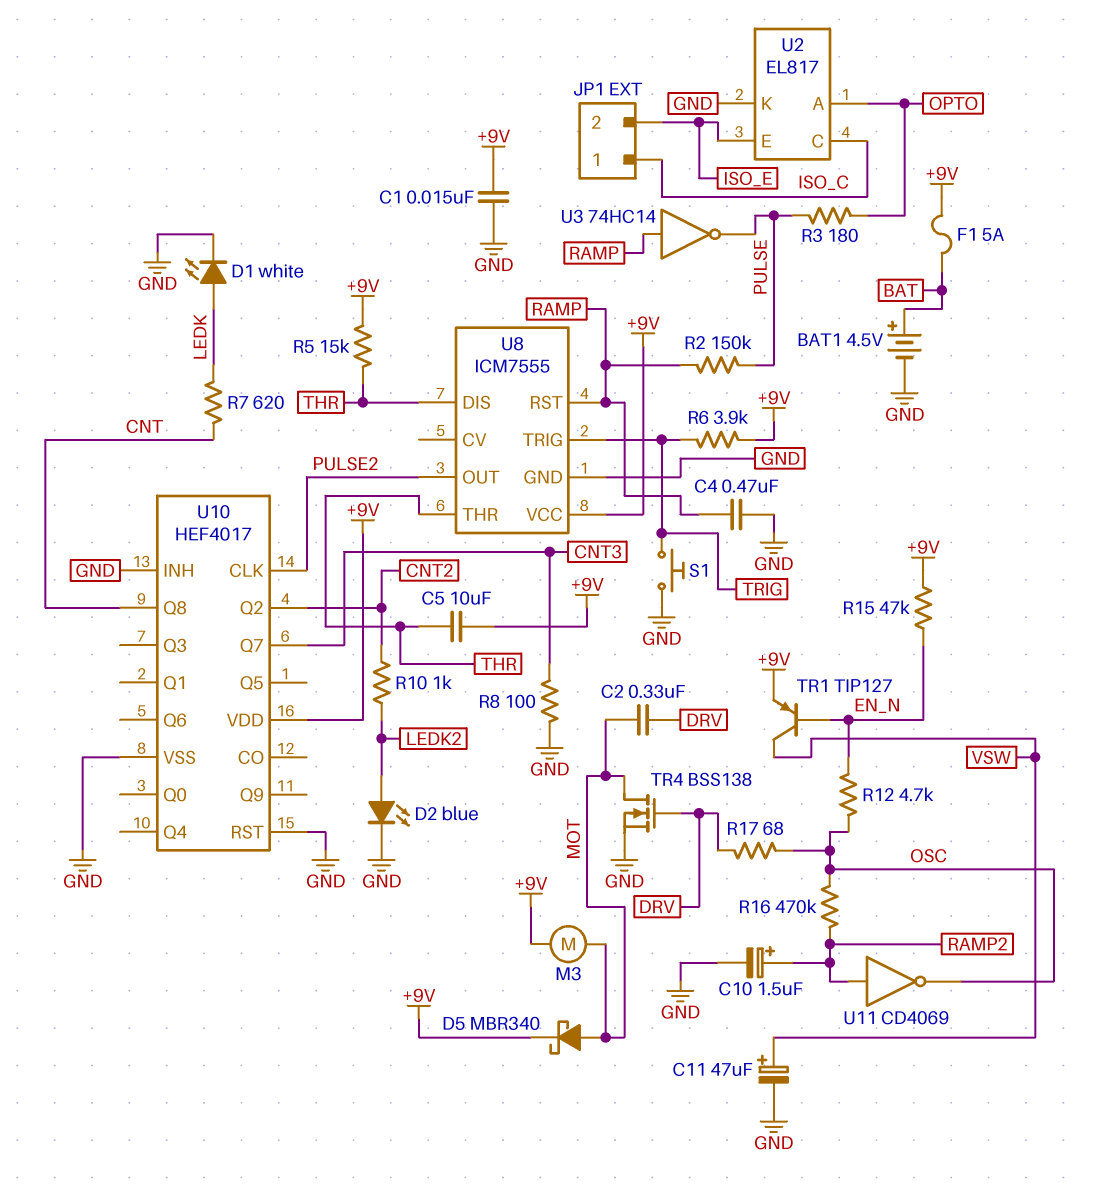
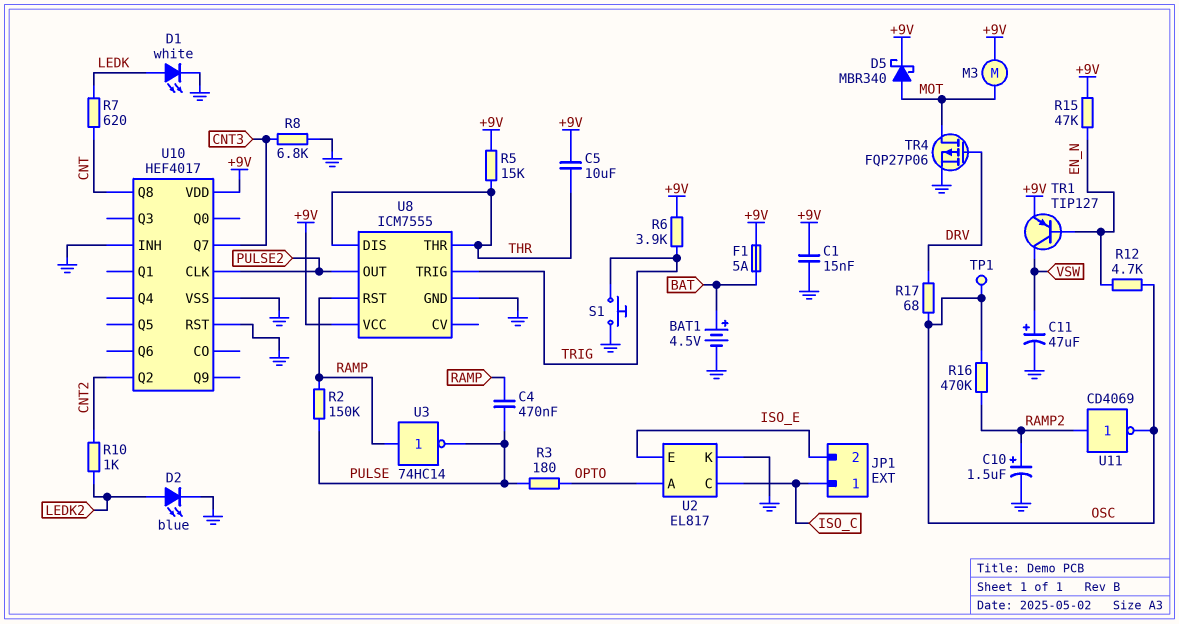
C2: 330nF (DRV, MOT) -> none
C4: 470nF (GND, RAMP) -> 470nF (PULSE, RAMP)
R8: 100 (CNT3, GND) -> 6.8k (CNT3, GND)
TP1: none -> test point (OSC)
TR4: NMOS BSS138 (G DRV, D MOT, S GND) -> PMOS FQP27P06 (G DRV, D MOT, S GND)

